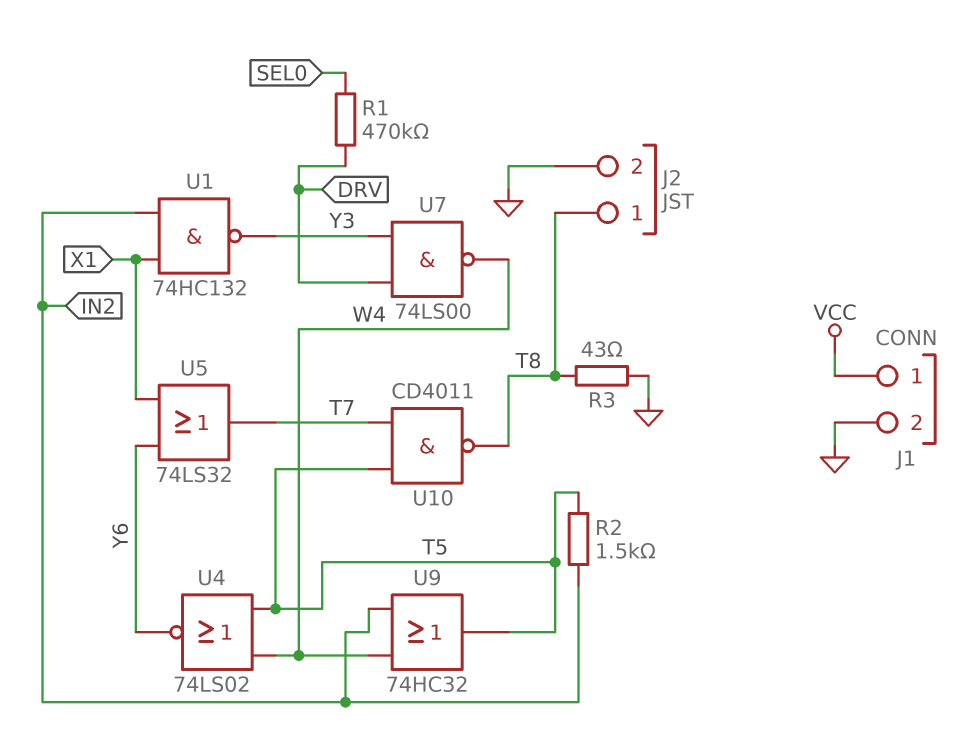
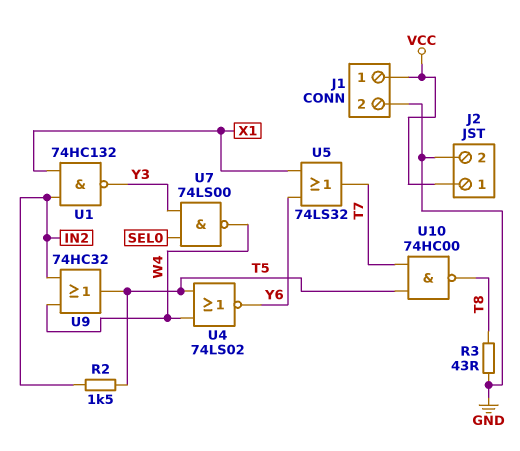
J2 pin 1: T8 -> VCC
R1: 470k (DRV, SEL0) -> none
U7: NAND 74LS00 (in DRV, in Y3, out W4) -> NAND 74LS00 (in SEL0, in Y3, out W4)
U10: NAND CD4011 (in T5, in T7, out T8) -> NAND 74HC00 (in T5, in T7, out T8)

